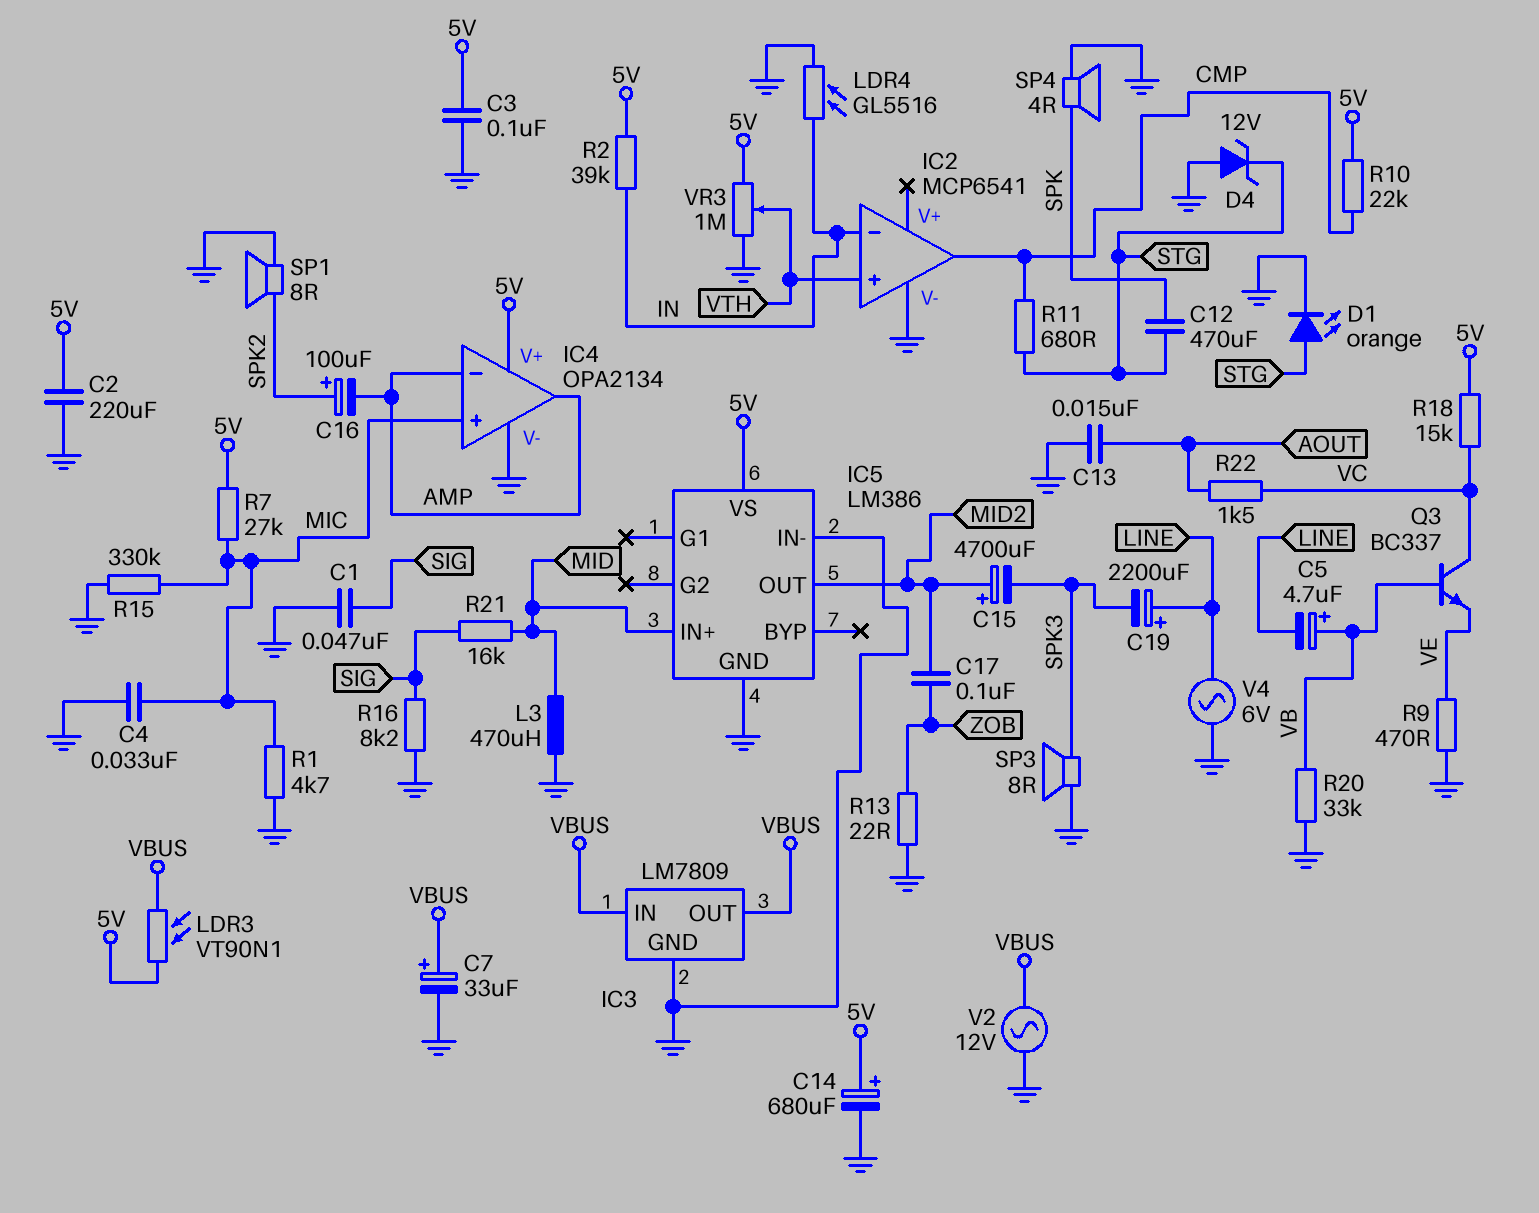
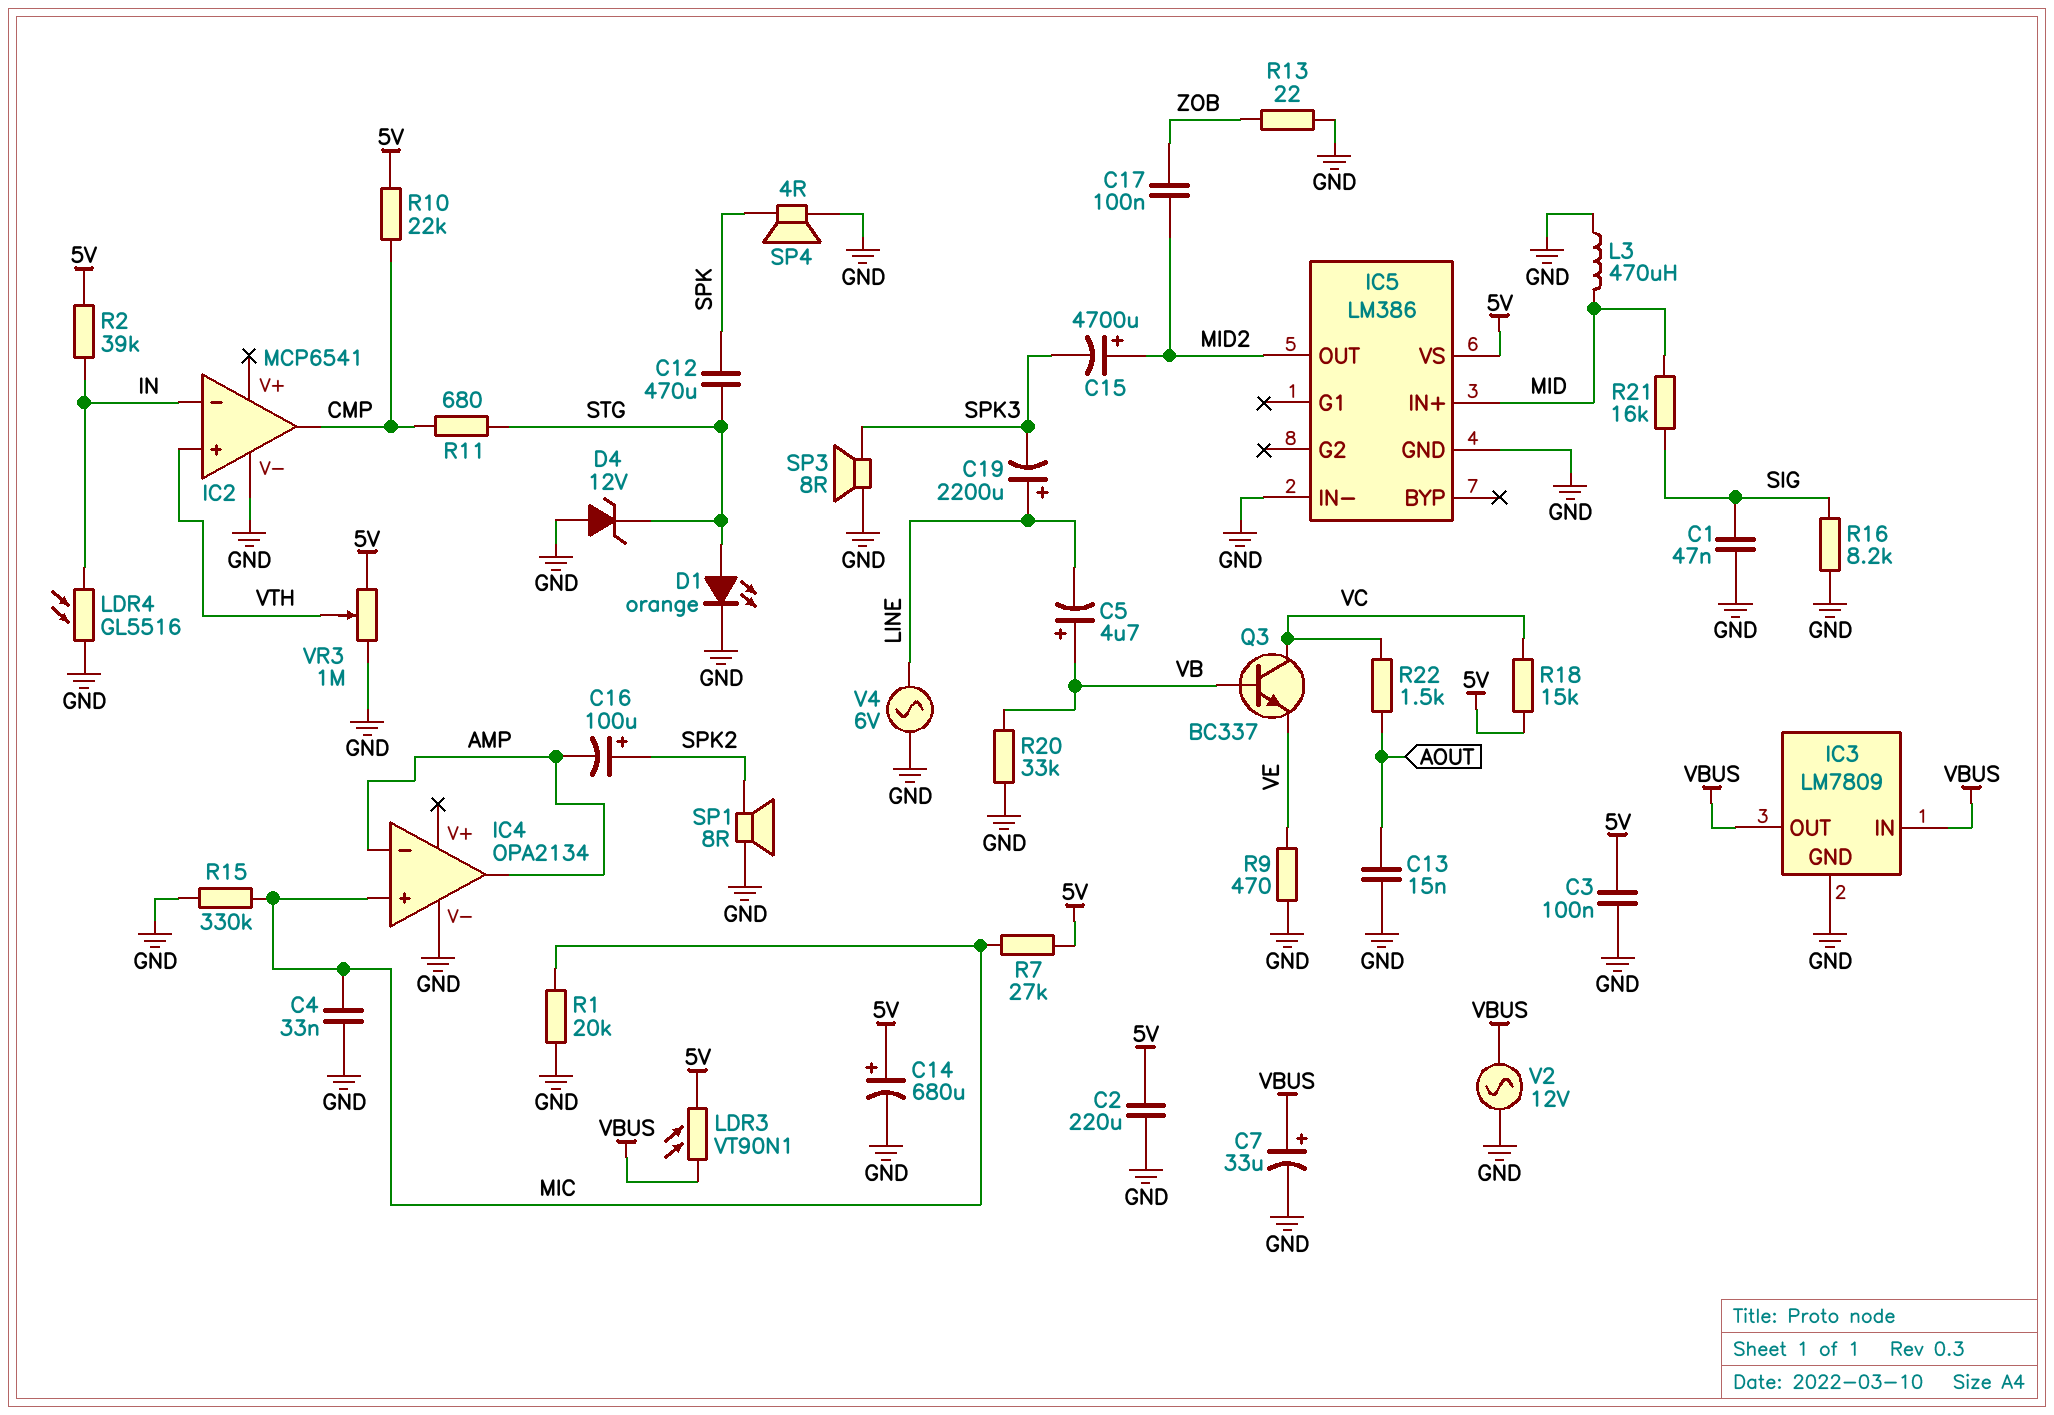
IC4 pin V+: 5V -> none
R1: 4.7k (GND, MIC) -> 20k (GND, MIC)

